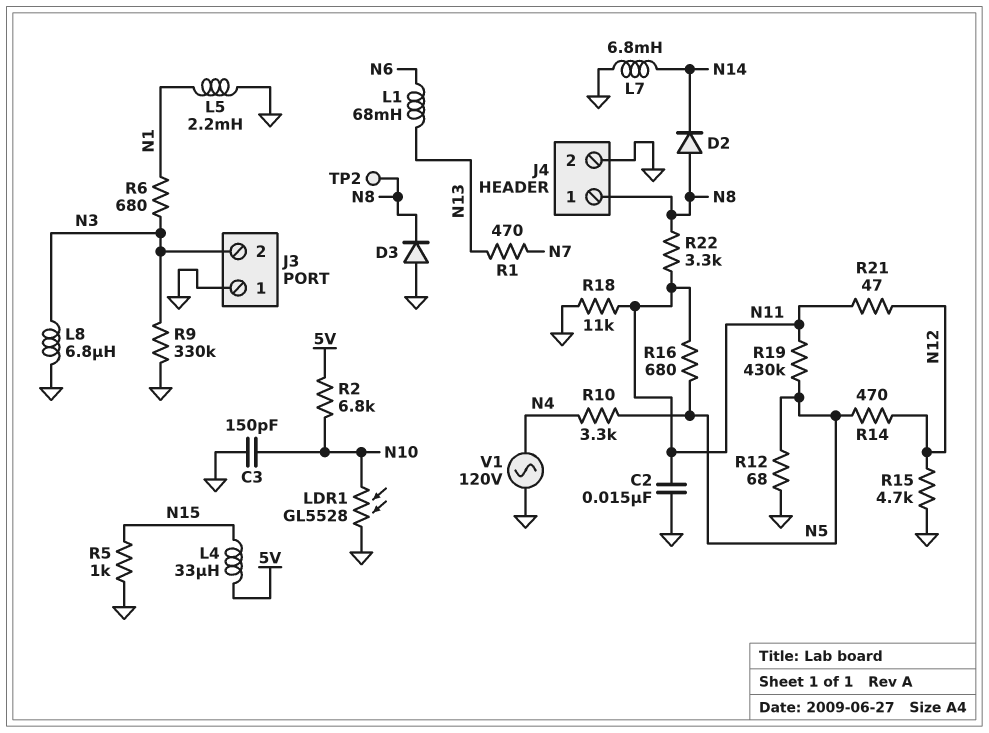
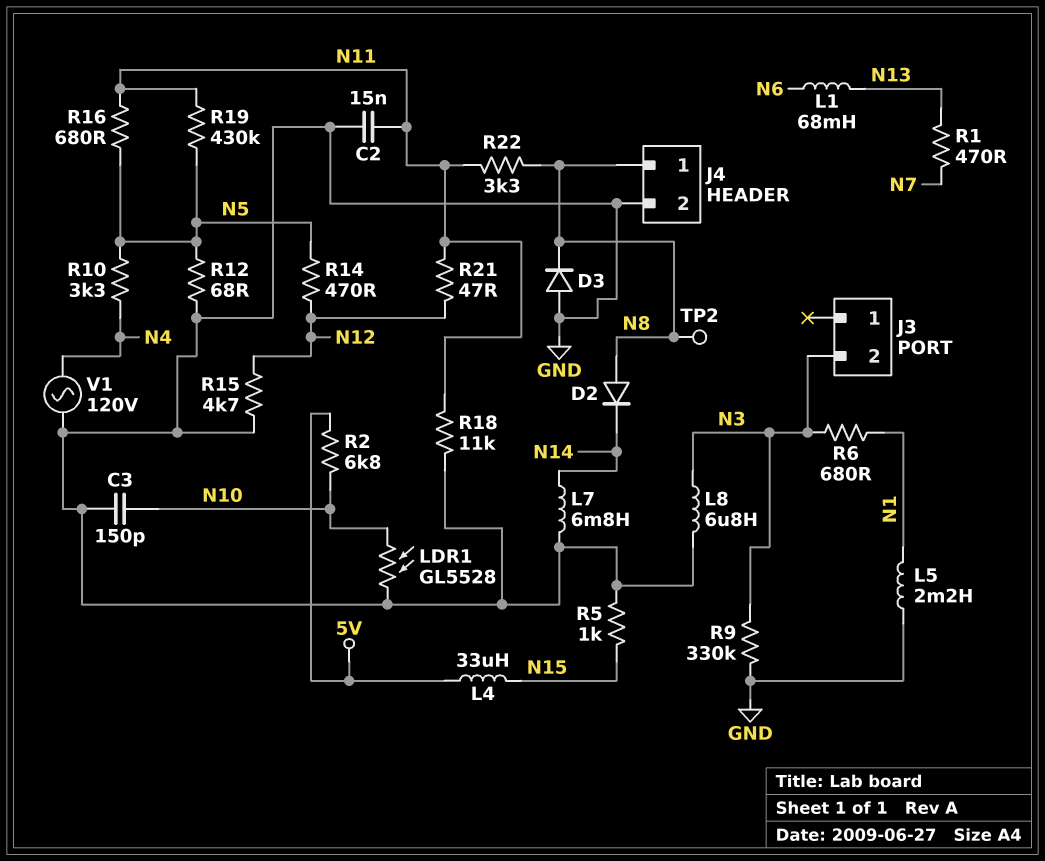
J3 pin 1: GND -> none

